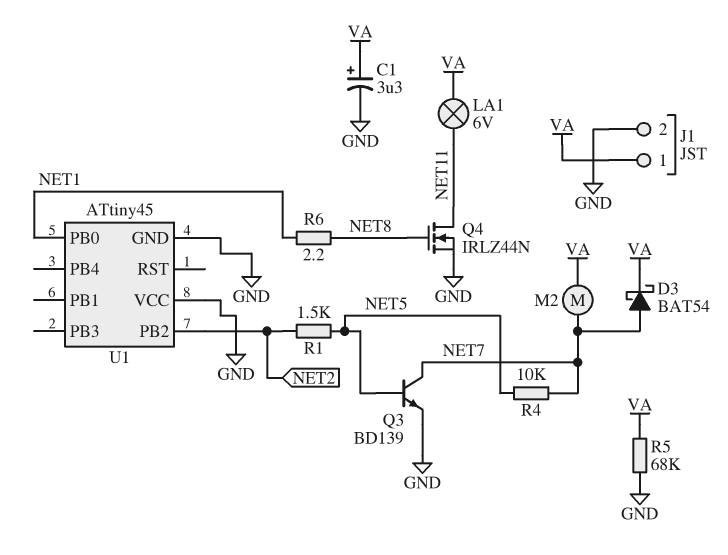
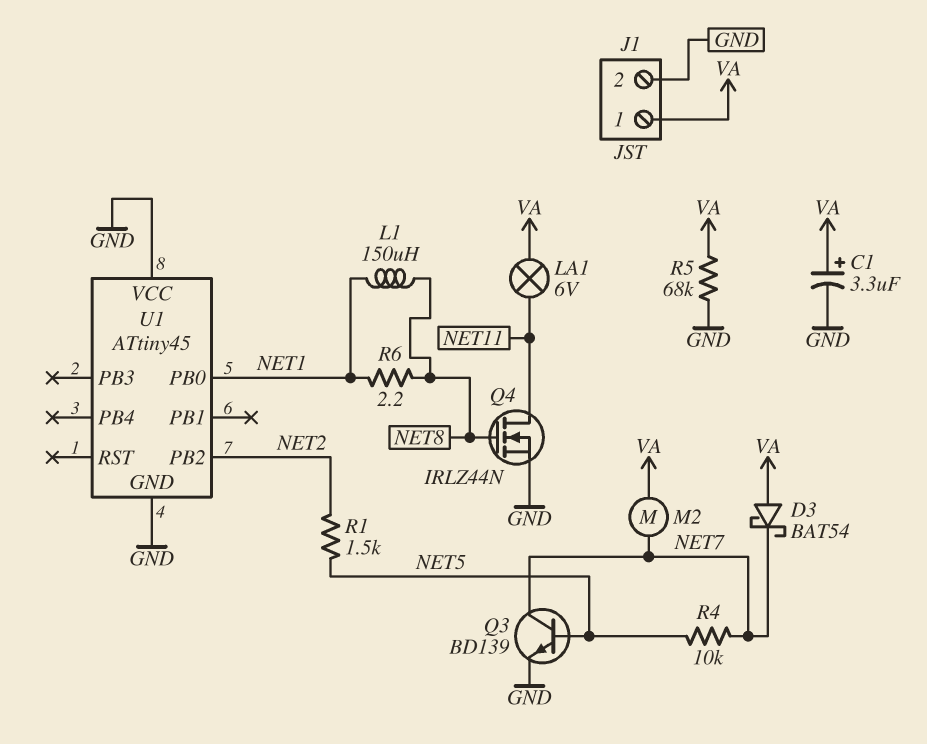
D3: schottky BAT54 (A NET7, K VA) -> schottky BAT54 (A VA, K NET7)
L1: none -> 150uH (NET1, NET8)

